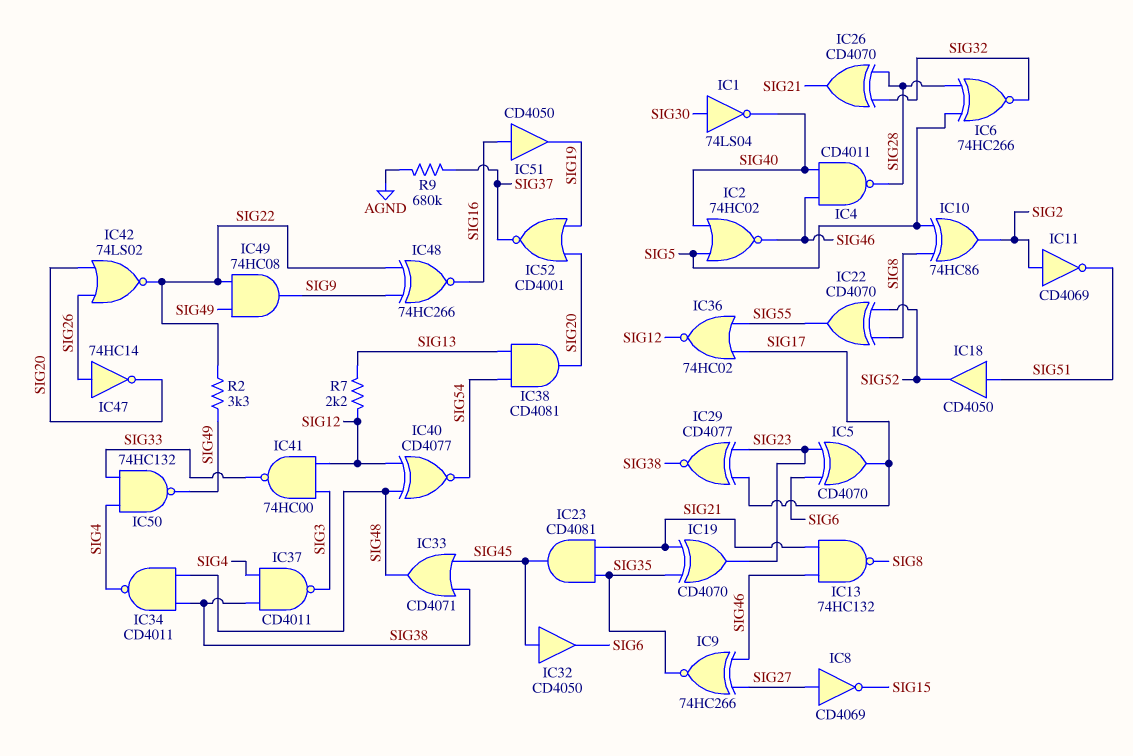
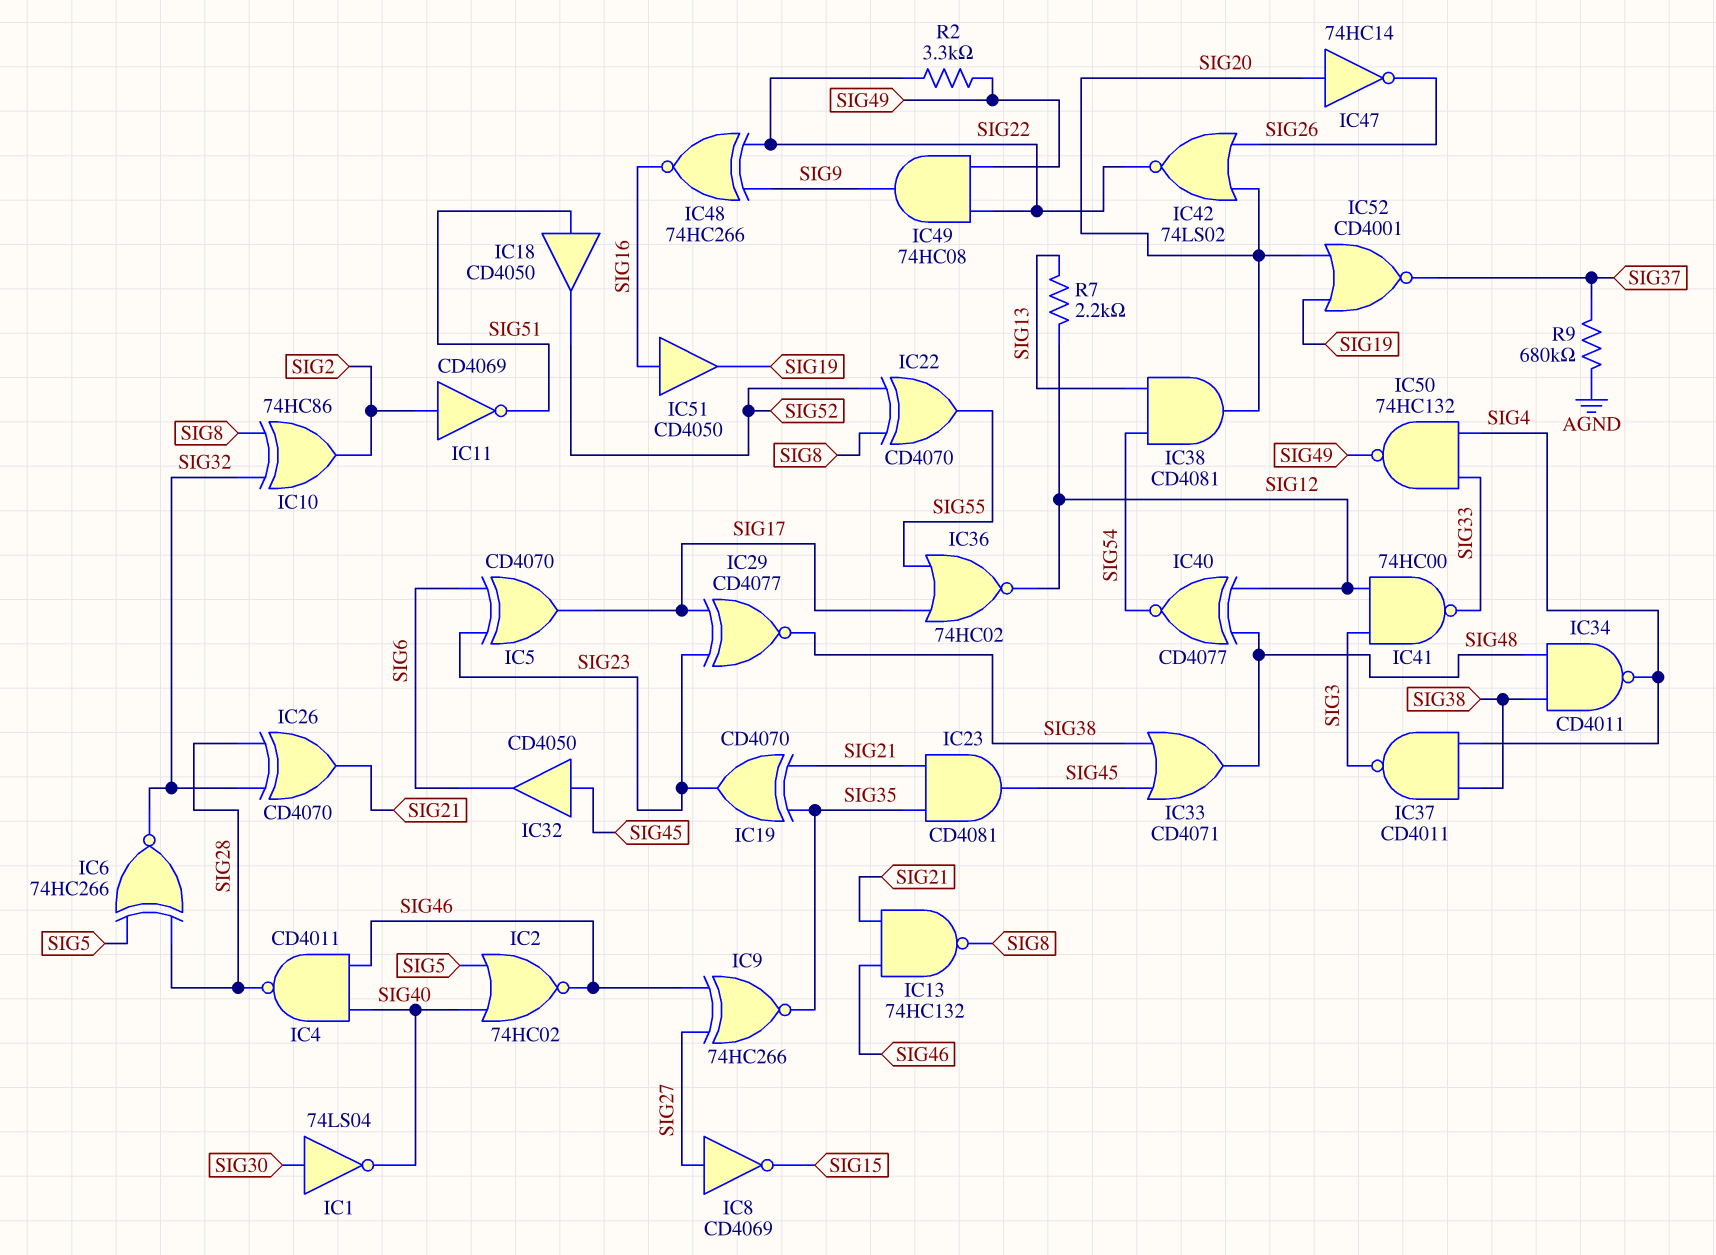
IC10: XOR 74HC86 (in SIG5, in SIG8, out SIG2) -> XOR 74HC86 (in SIG8, in SIG32, out SIG2)
IC47: NOT 74HC14 (in SIG26, out SIG20) -> NOT 74HC14 (in SIG20, out SIG26)

